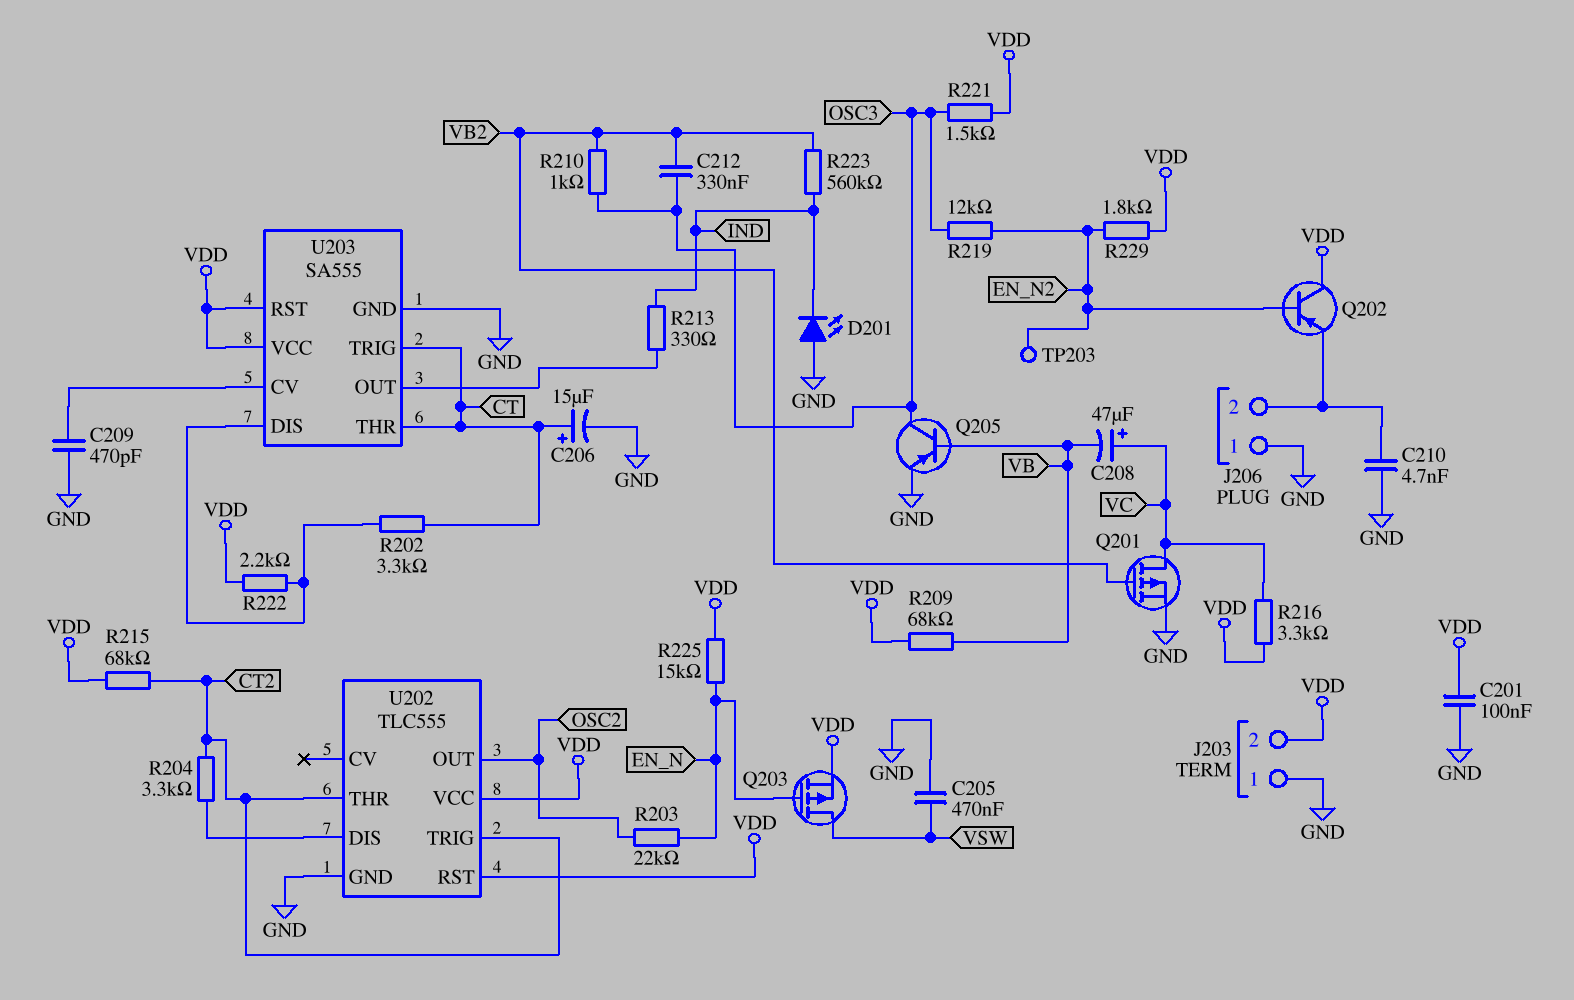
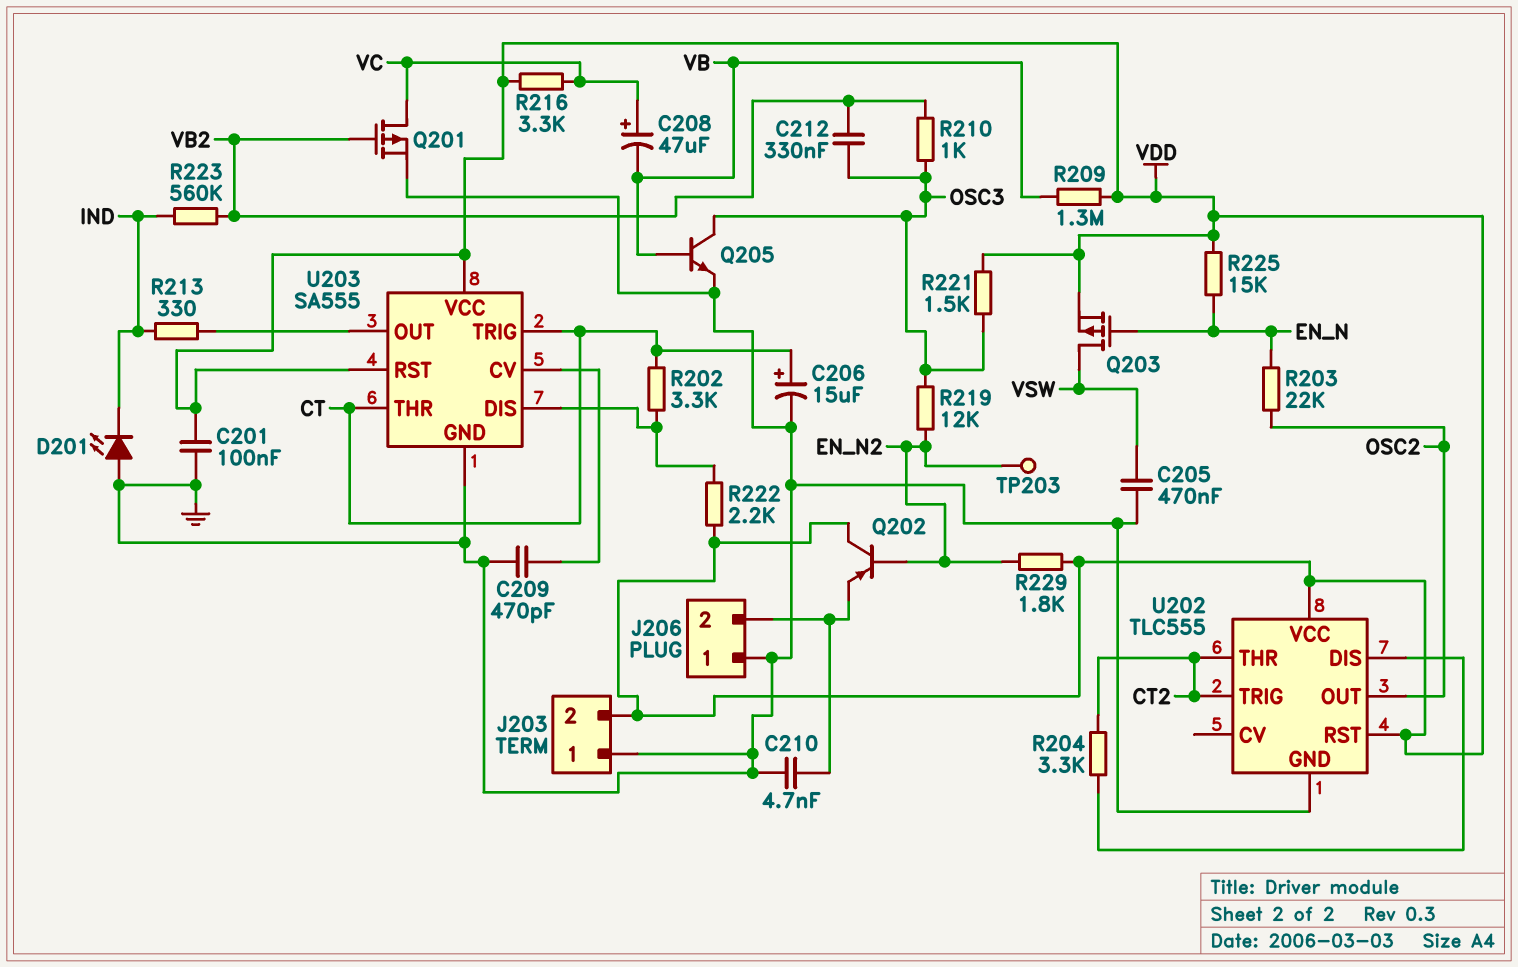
Q205: PNP (B VB, C OSC3, E GND) -> NPN (B VB, C OSC3, E GND)
R209: 68k (VB, VDD) -> 1.3M (VB, VDD)
R215: 68k (CT2, VDD) -> none

